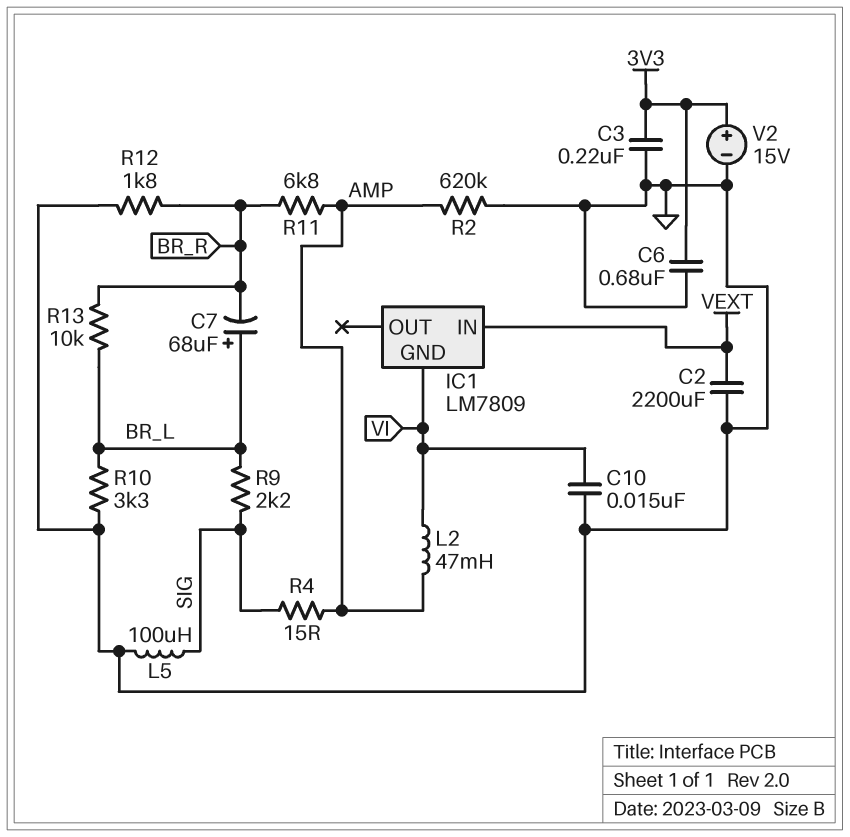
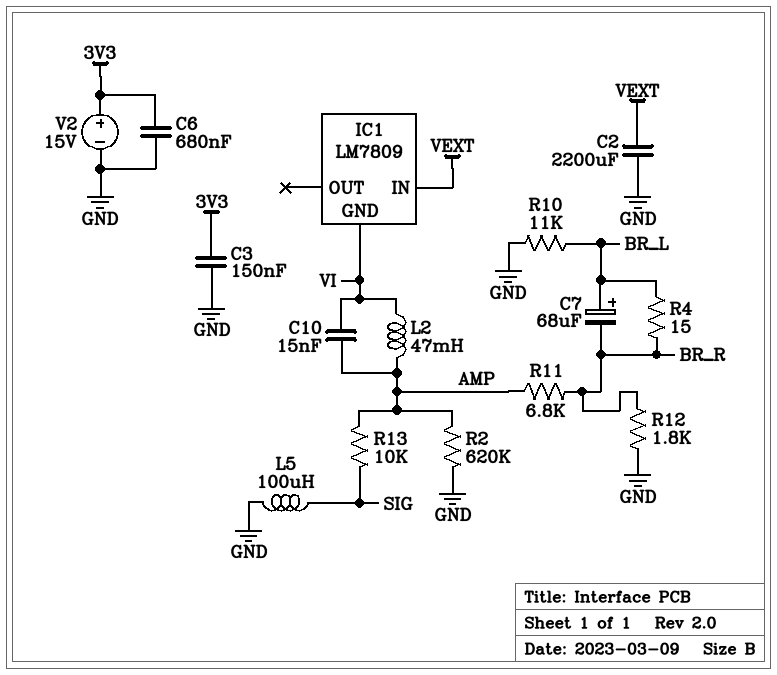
C3: 220nF (3V3, GND) -> 150nF (3V3, GND)
C10: 15nF (GND, VI) -> 15nF (AMP, VI)
R4: 15 (AMP, SIG) -> 15 (BR_L, BR_R)
R9: 2.2k (BR_L, SIG) -> none
R10: 3.3k (BR_L, GND) -> 11k (BR_L, GND)
R13: 10k (BR_L, BR_R) -> 10k (AMP, SIG)

